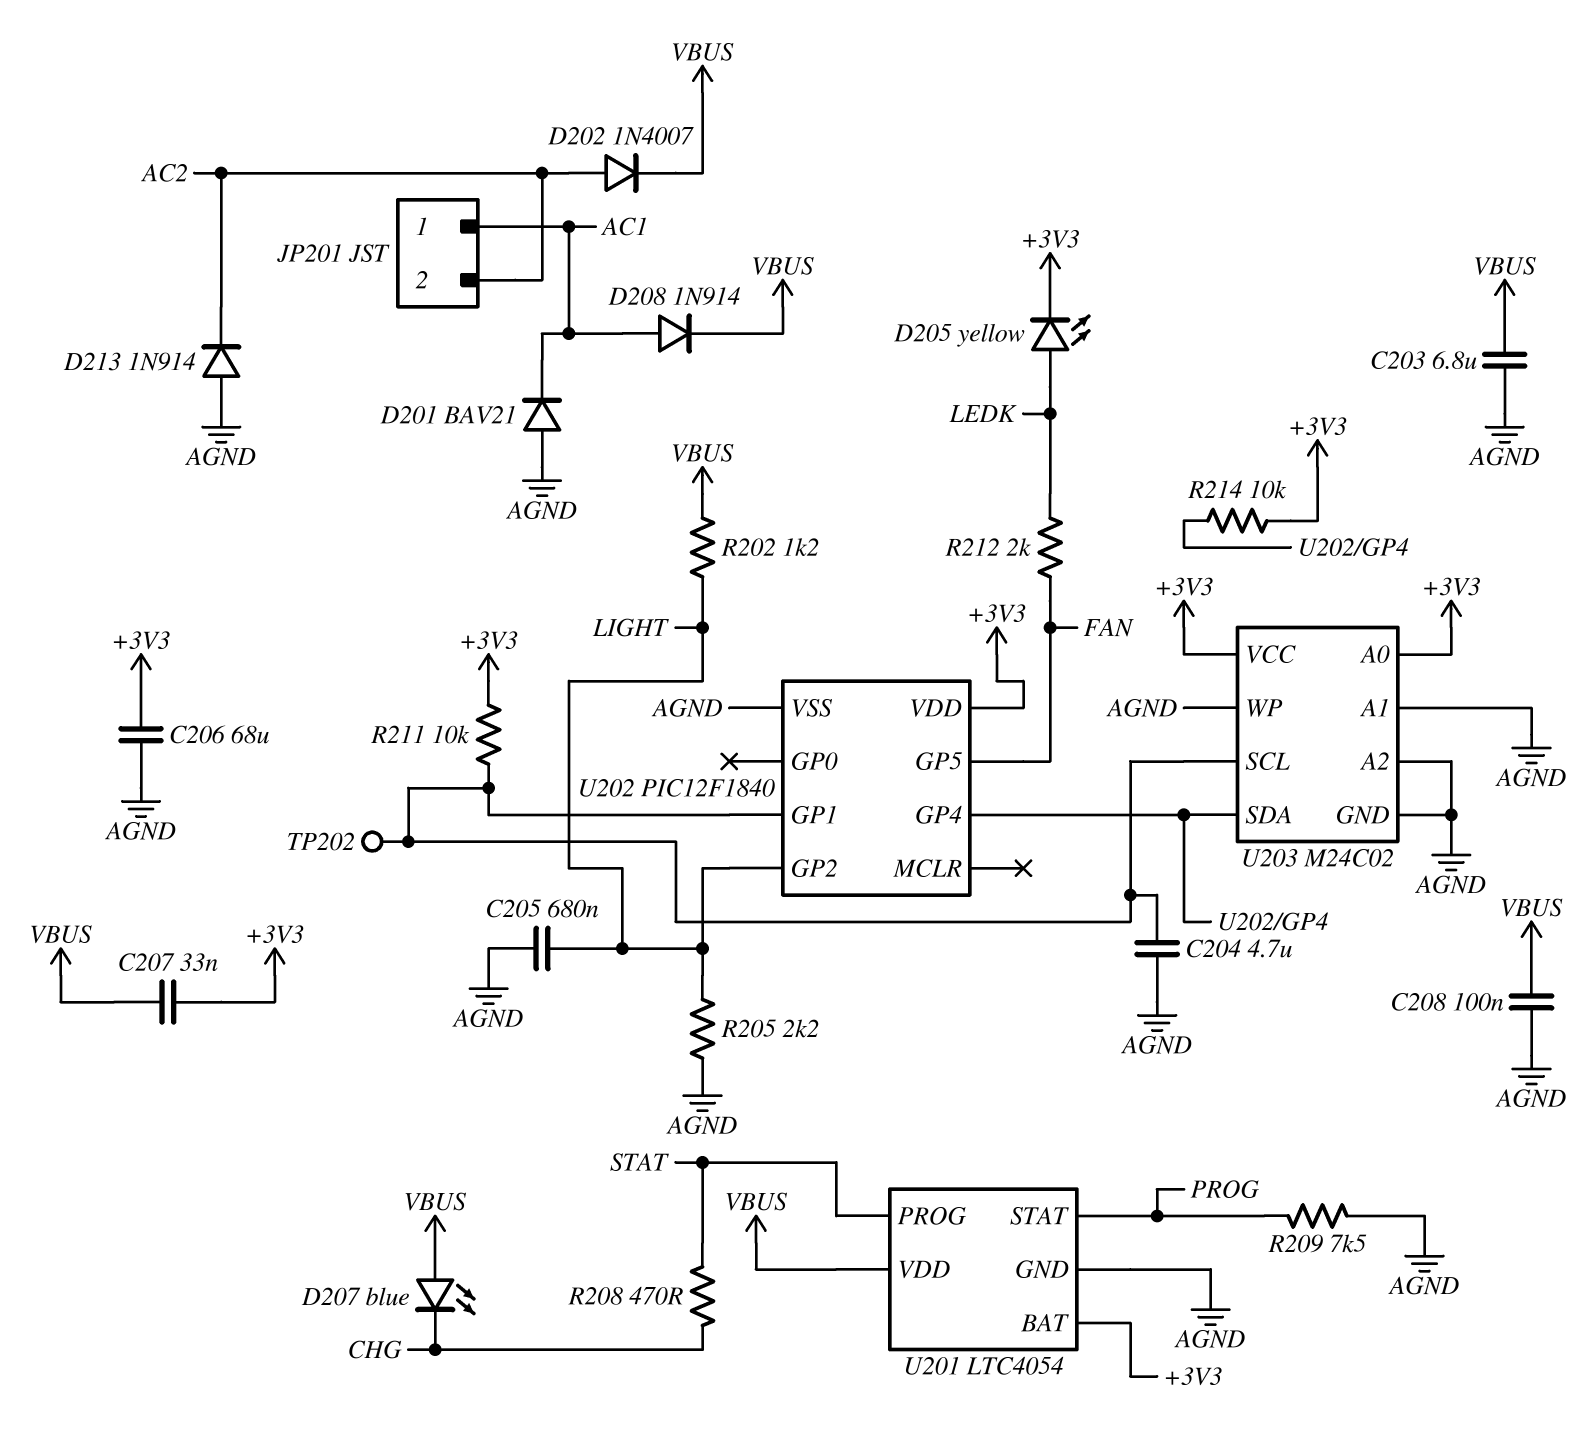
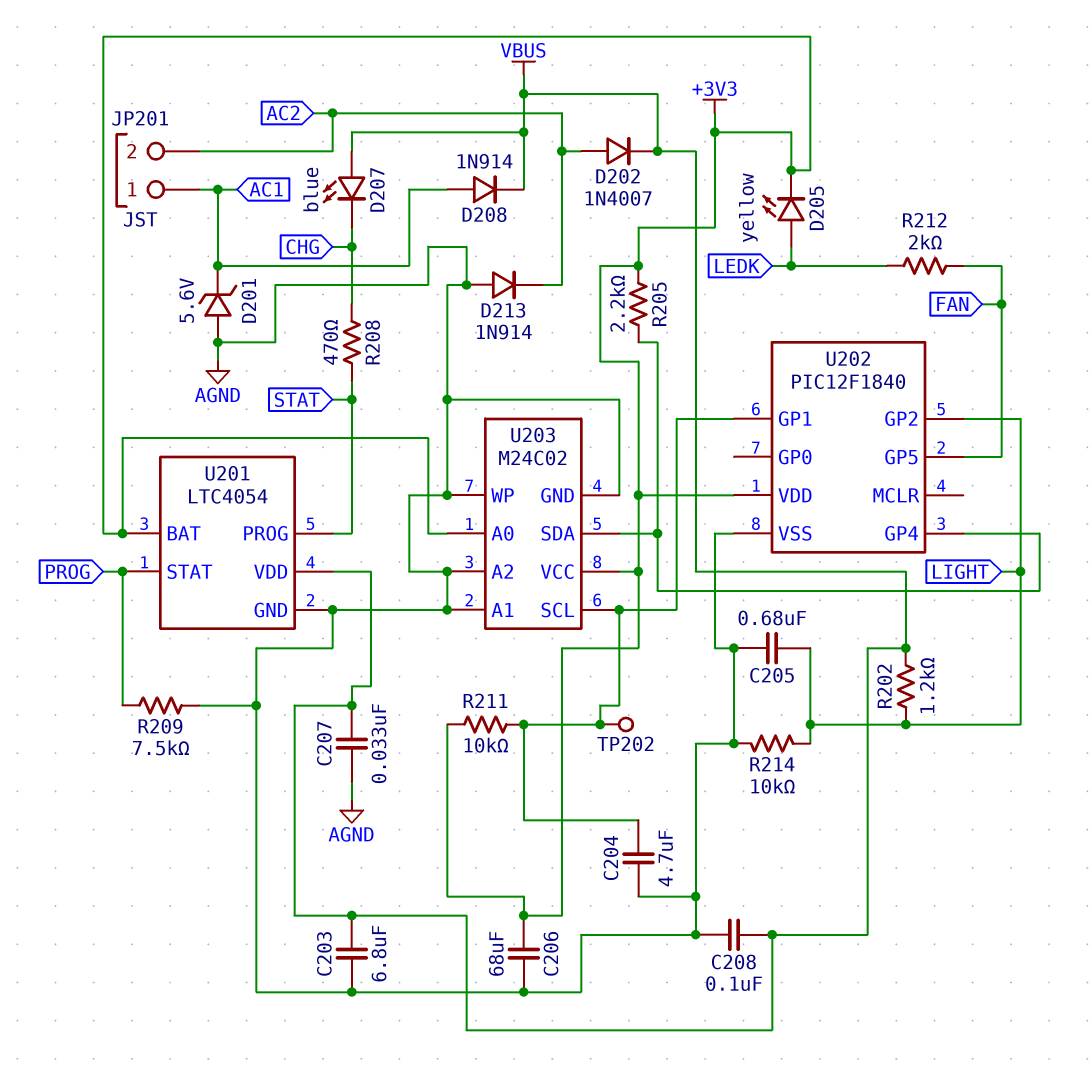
C207: 33nF (+3V3, VBUS) -> 33nF (AGND, VBUS)
D201: diode BAV21 (A AGND, K AC1) -> zener 5.6V (A AGND, K AC1)
R205: 2.2k (AGND, LIGHT) -> 2.2k (+3V3, U202/GP4)
R214: 10k (+3V3, U202/GP4) -> 10k (AGND, LIGHT)

